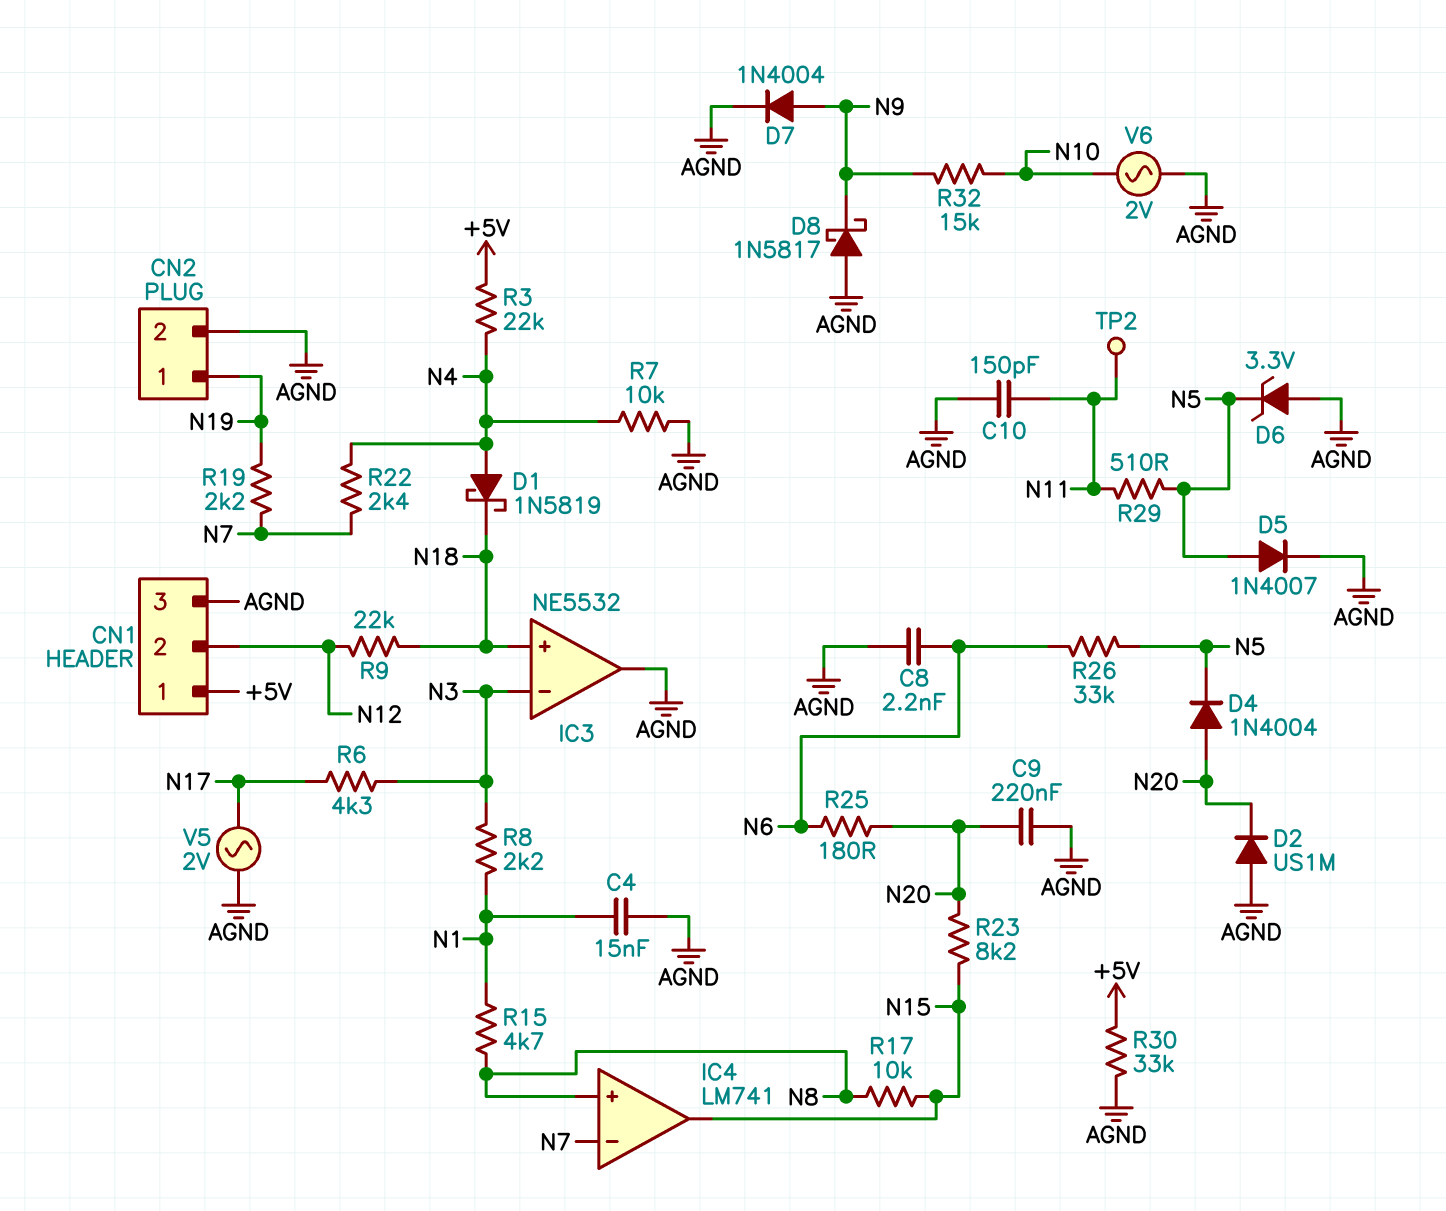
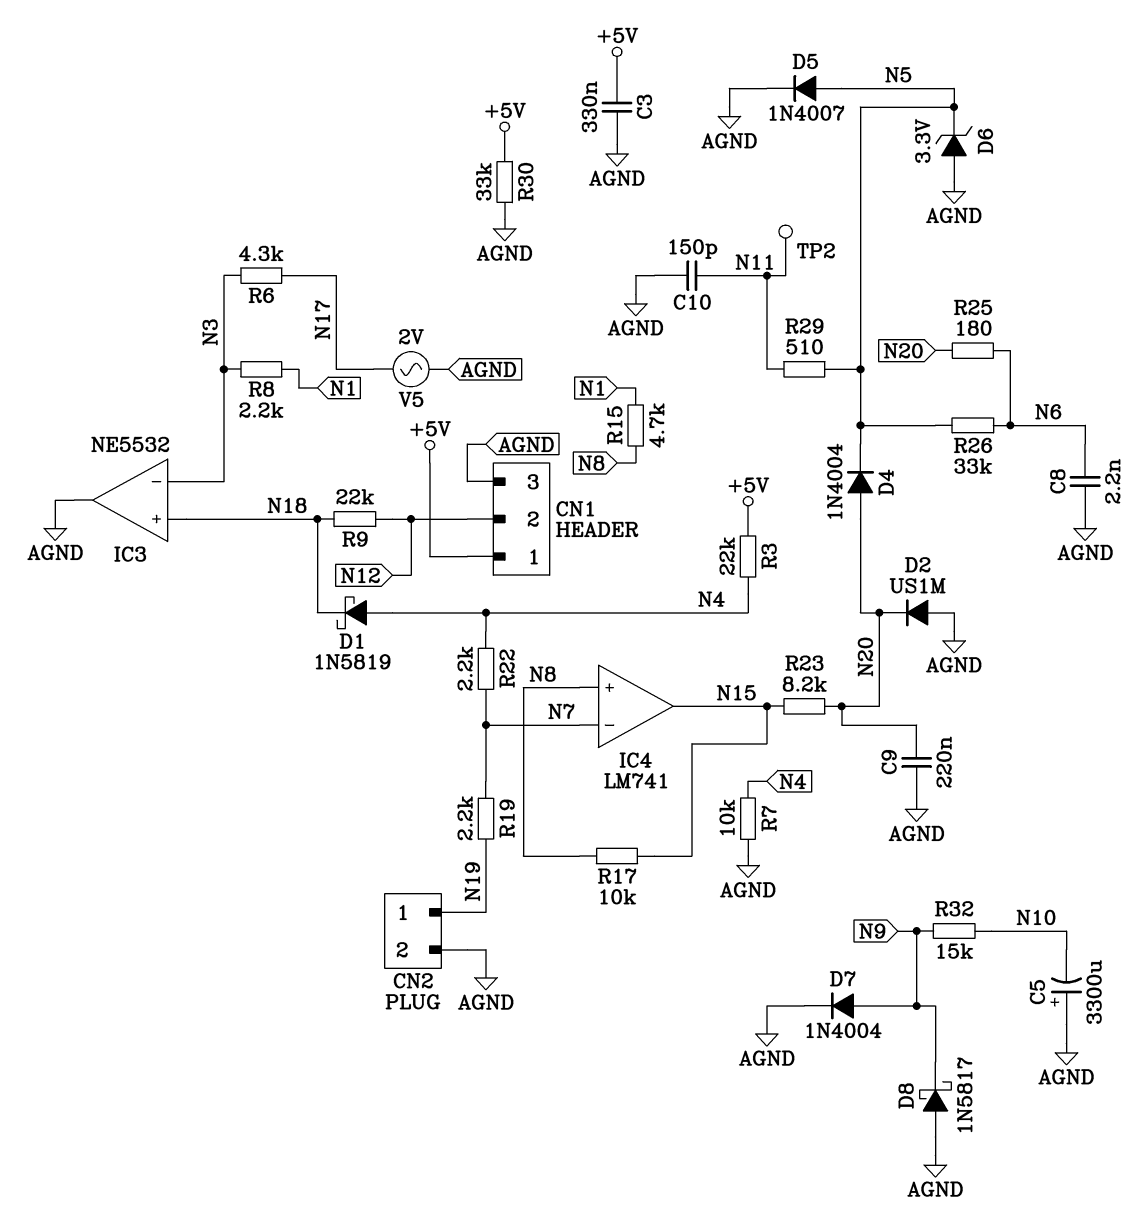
C3: none -> 330nF (+5V, AGND)
C4: 15nF (AGND, N1) -> none
C5: none -> 3300uF (plus AGND, minus N10)
R22: 2.4k (N4, N7) -> 2.2k (N4, N7)
V6: AC 2V (AGND, N10) -> none

